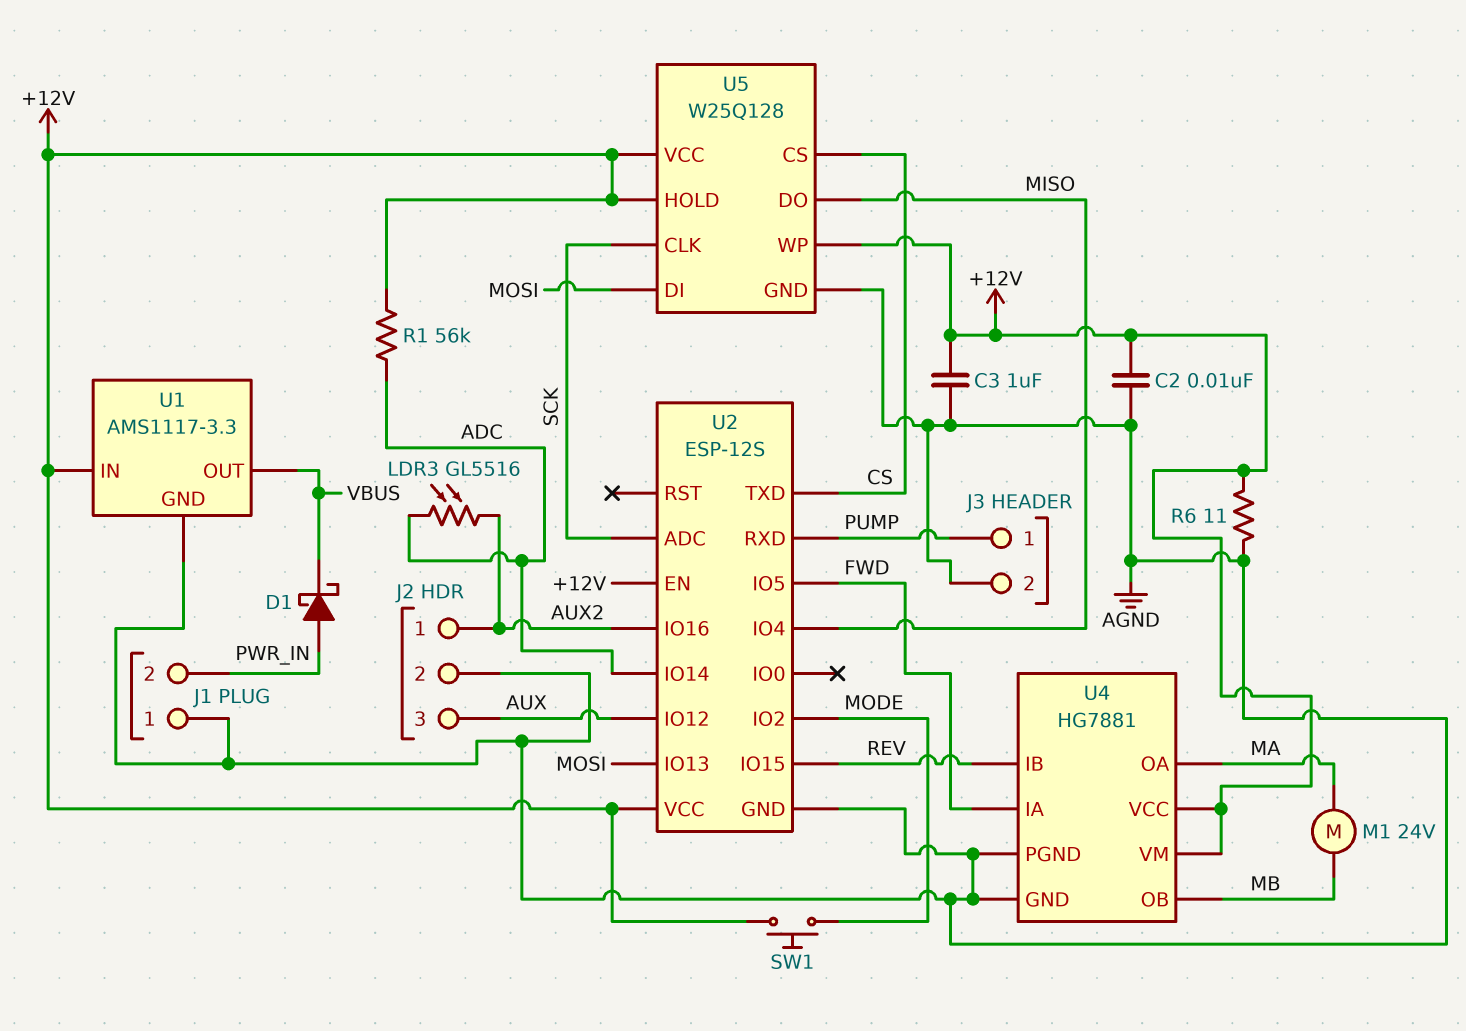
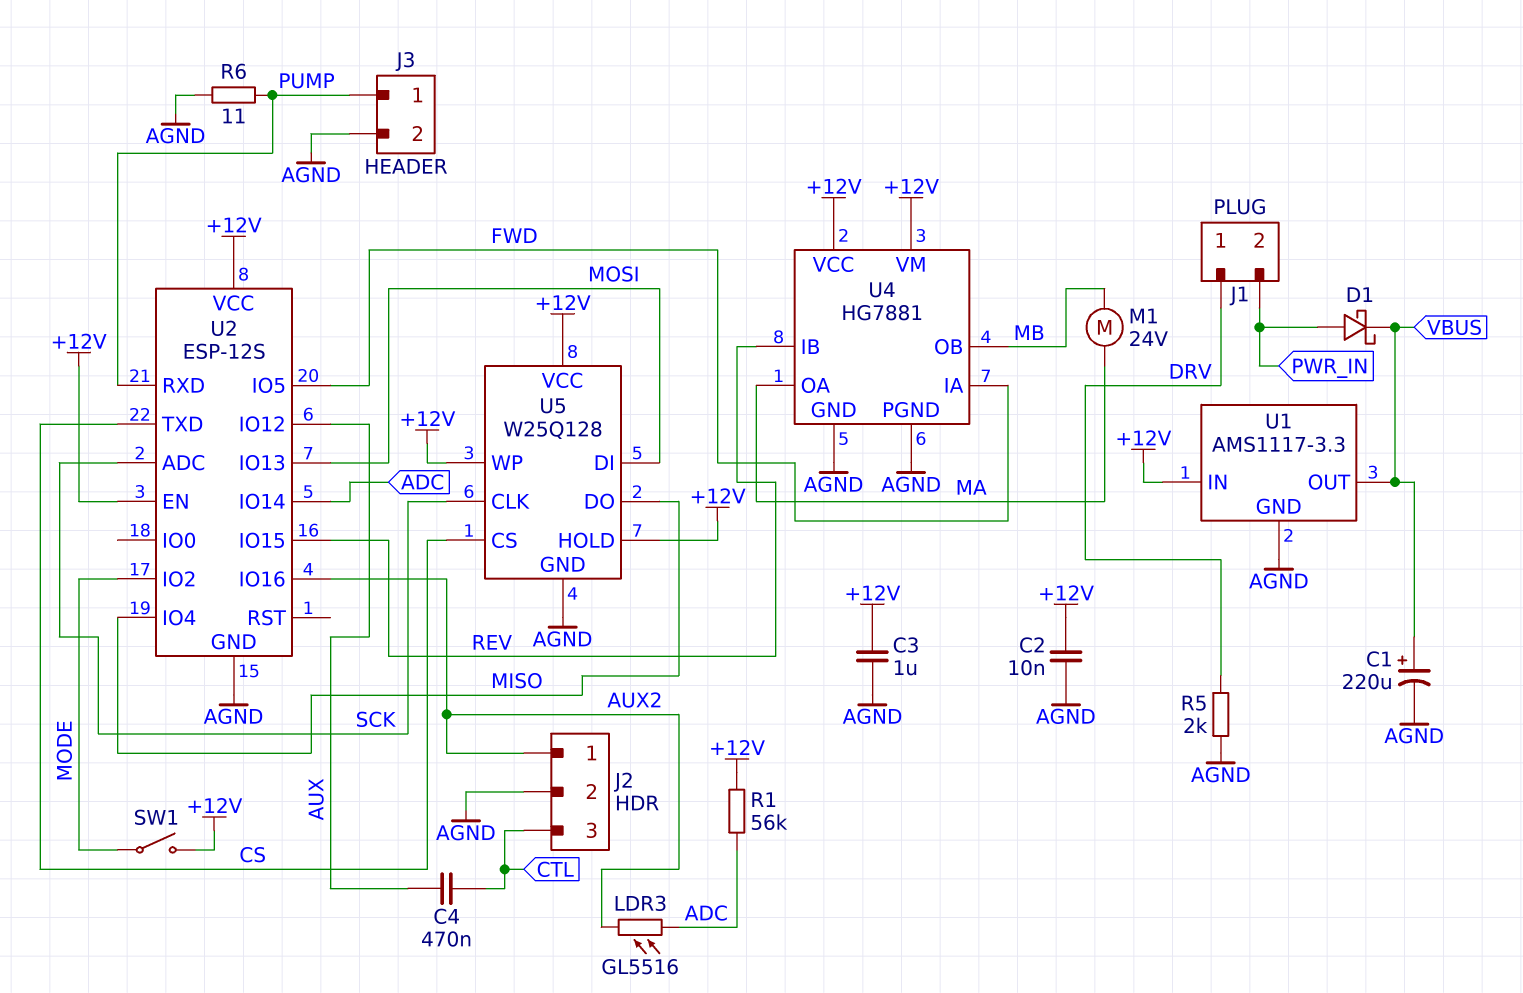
C1: none -> 220uF (plus VBUS, minus AGND)
C4: none -> 470nF (AUX, CTL)
J1 pin 1: AGND -> DRV
J2 pin 3: AUX -> CTL
R5: none -> 2k (AGND, DRV)
R6: 11 (+12V, AGND) -> 11 (AGND, PUMP)
SW1: button (+12V, MODE) -> switch (+12V, MODE)

